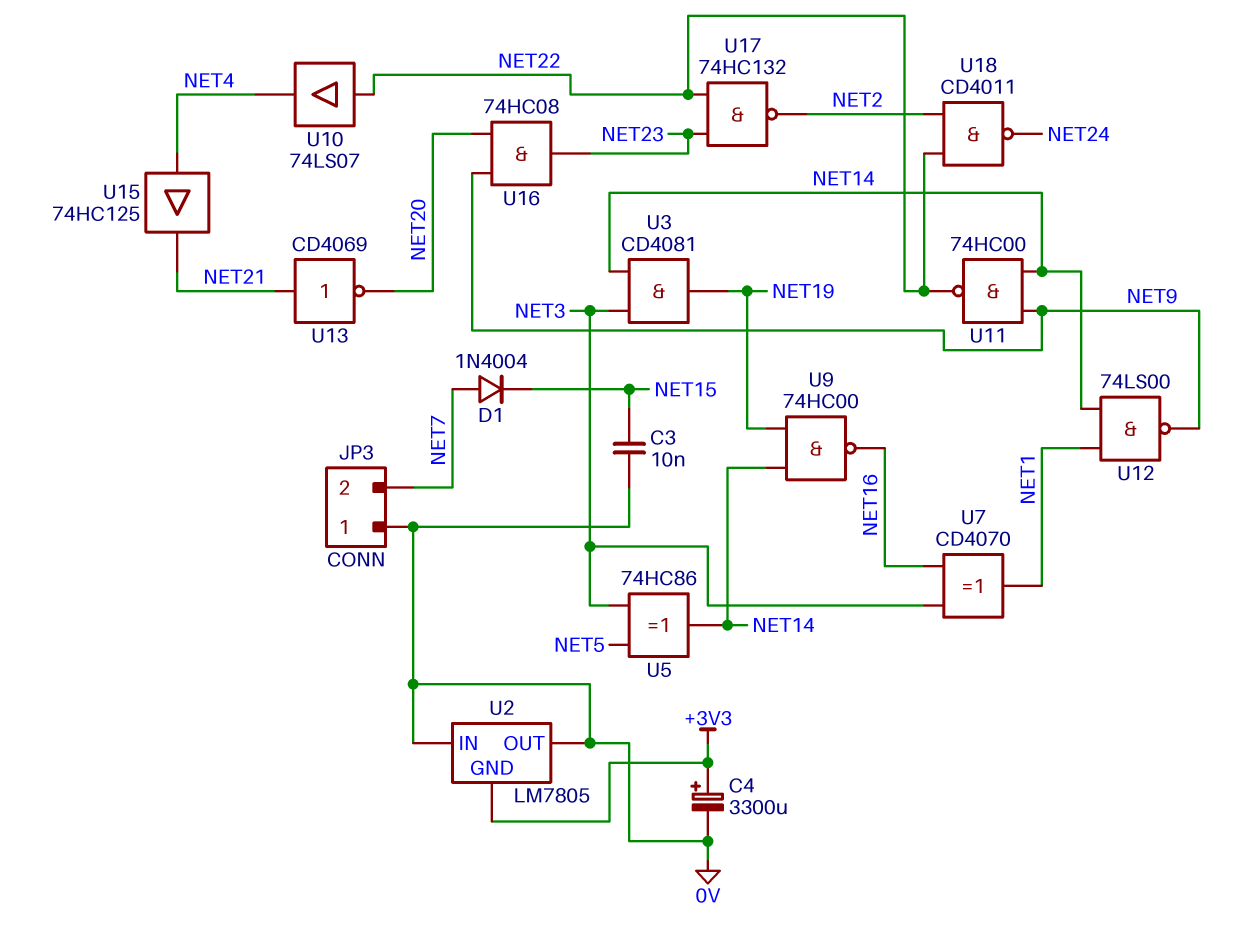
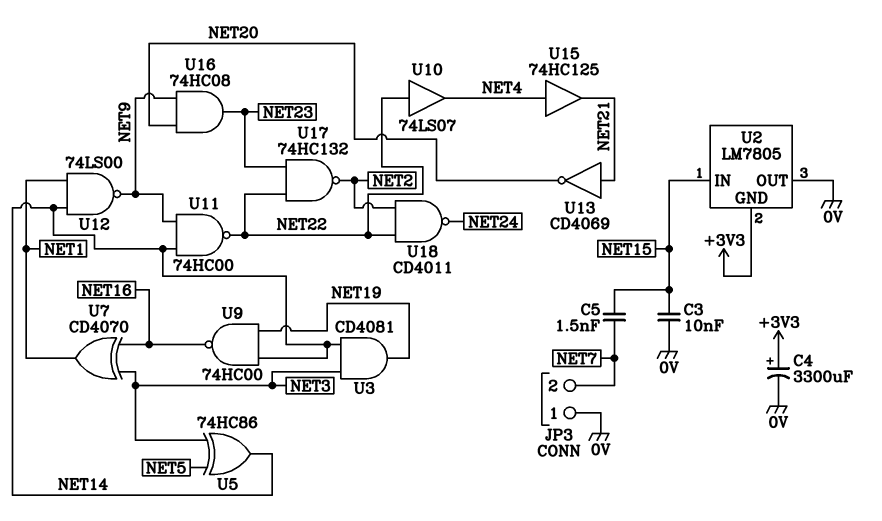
C5: none -> 1.5nF (NET7, NET15)
D1: diode 1N4004 (A NET7, K NET15) -> none
U2 pin IN: 0V -> NET15

